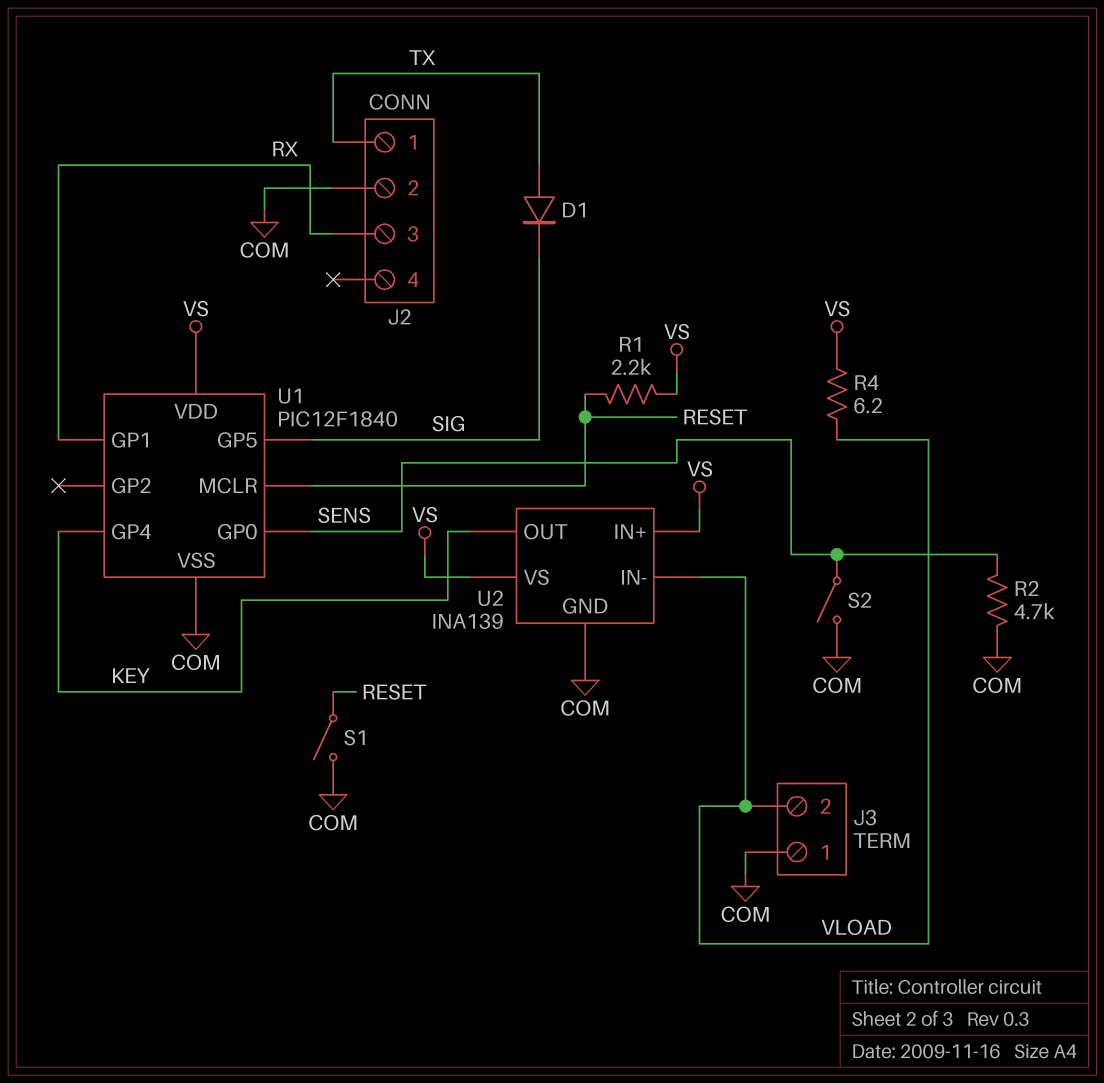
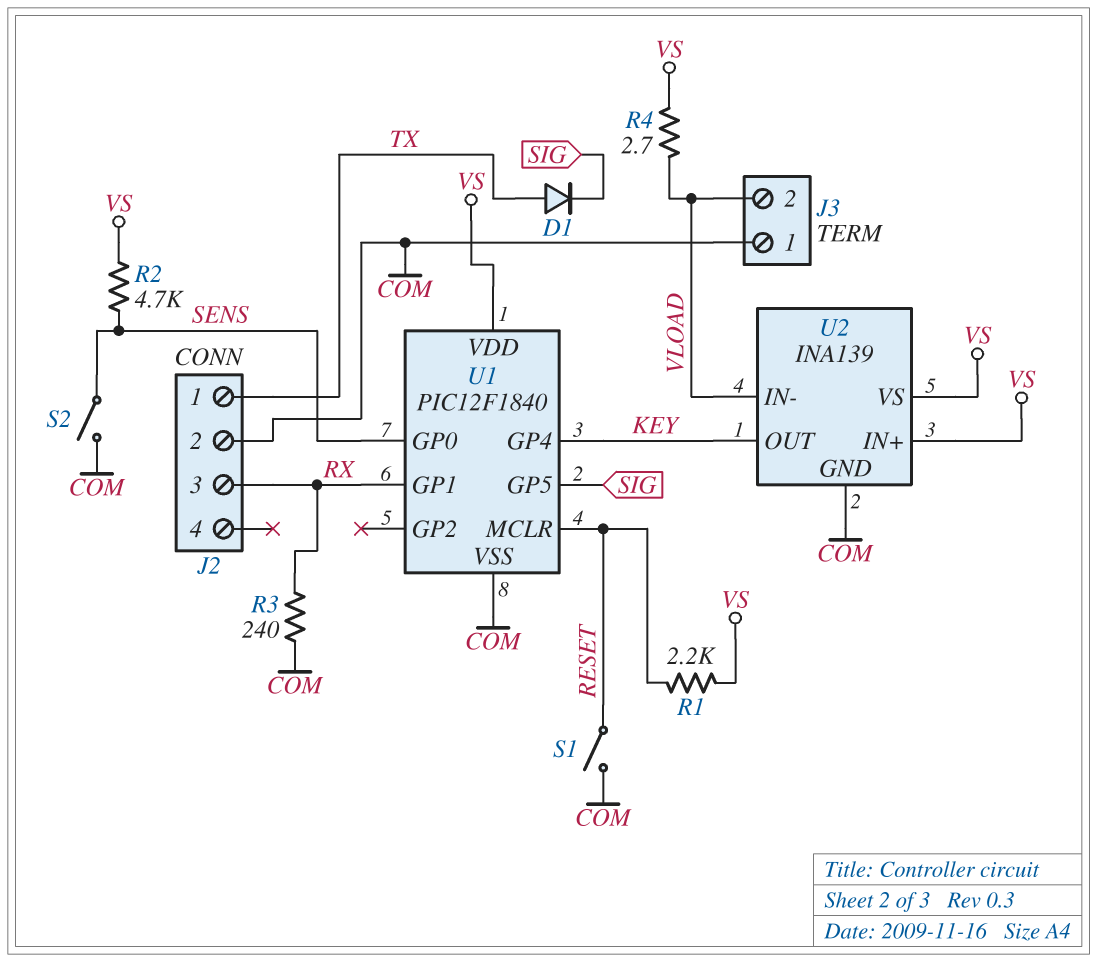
R2: 4.7k (COM, SENS) -> 4.7k (SENS, VS)
R3: none -> 240 (COM, RX)
R4: 6.2 (VLOAD, VS) -> 2.7 (VLOAD, VS)

